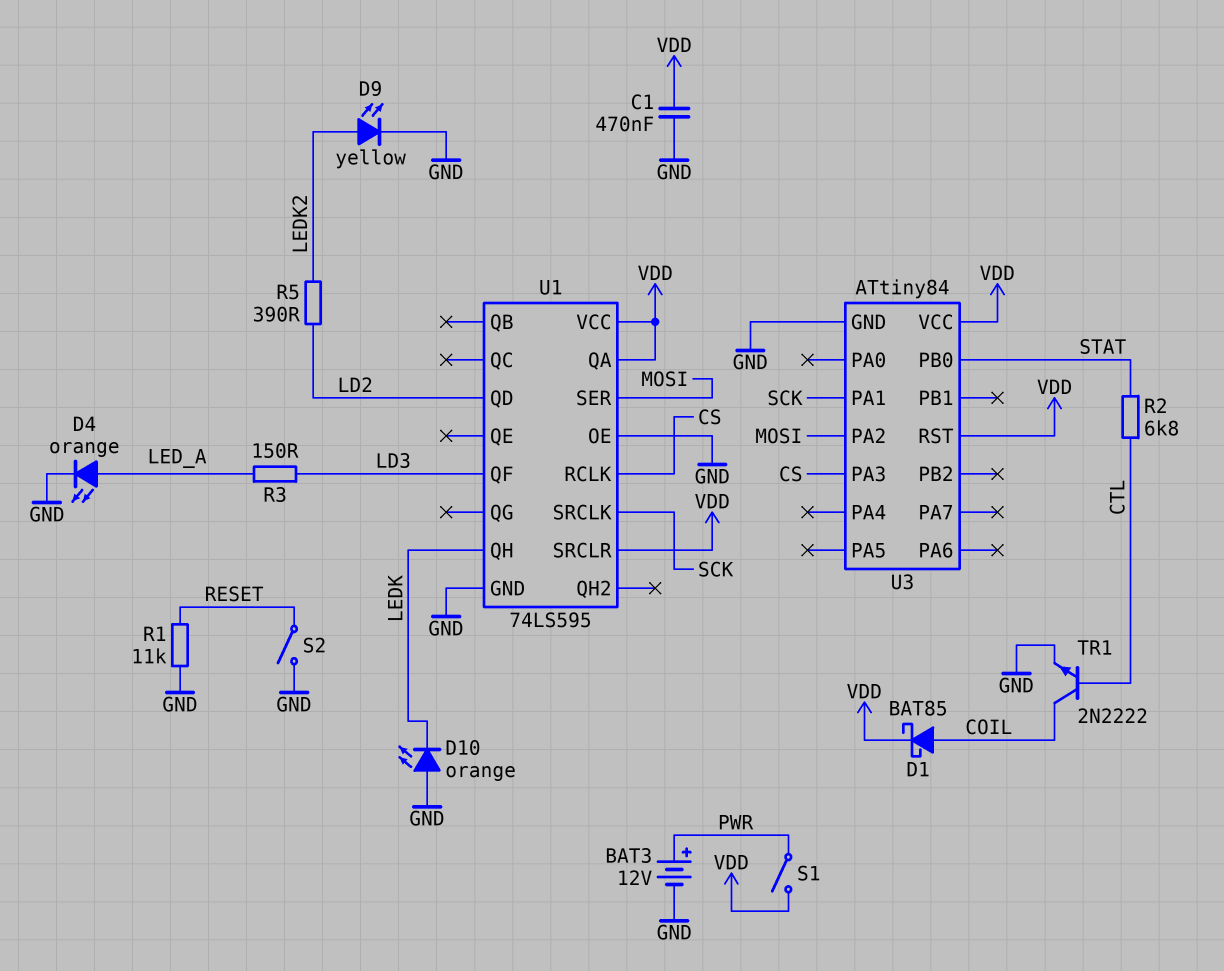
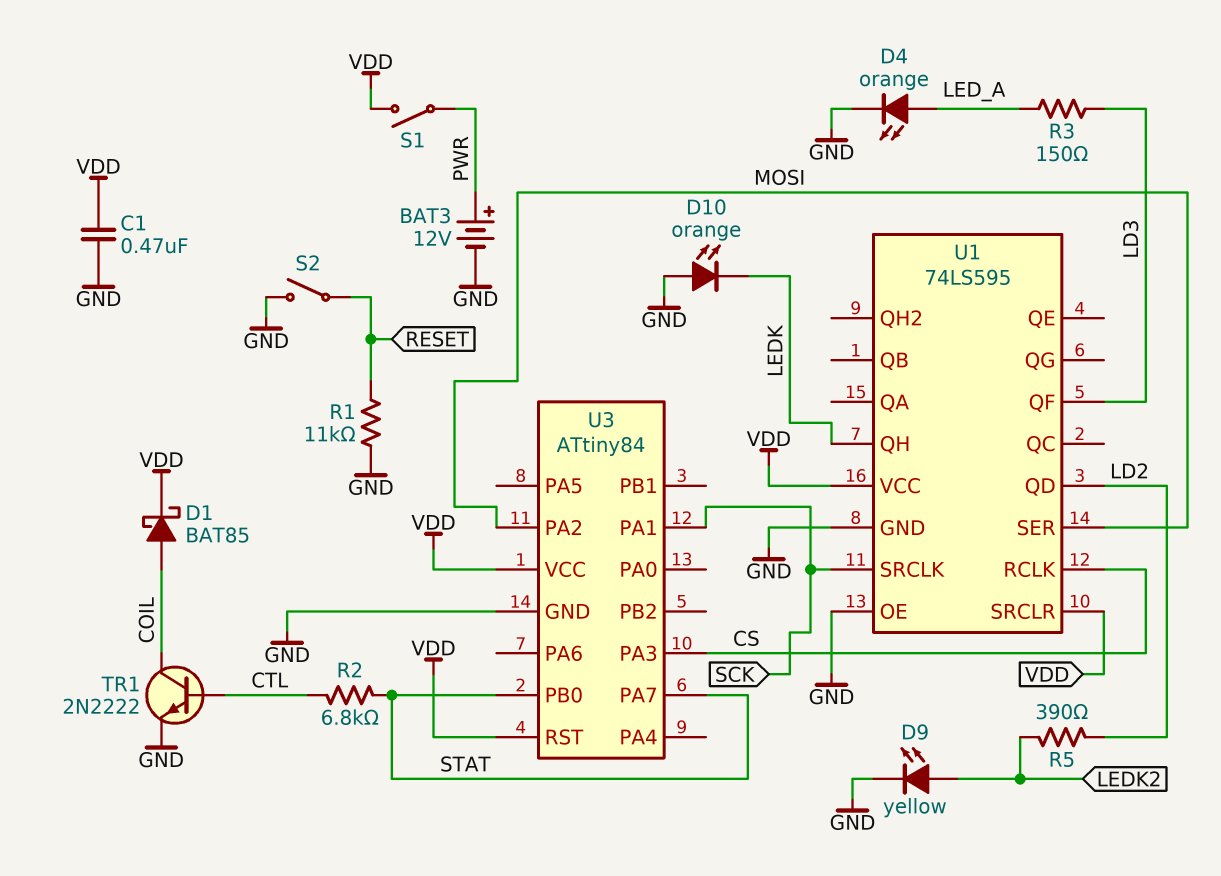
U1 pin QA: VDD -> none
U3 pin PA7: none -> STAT

